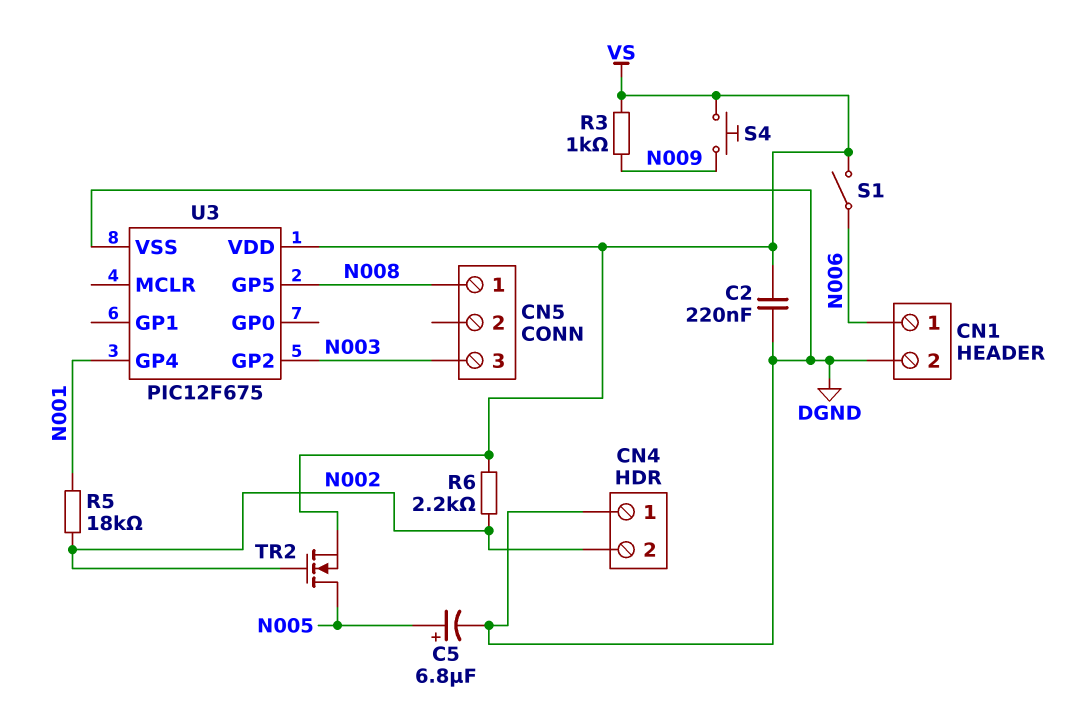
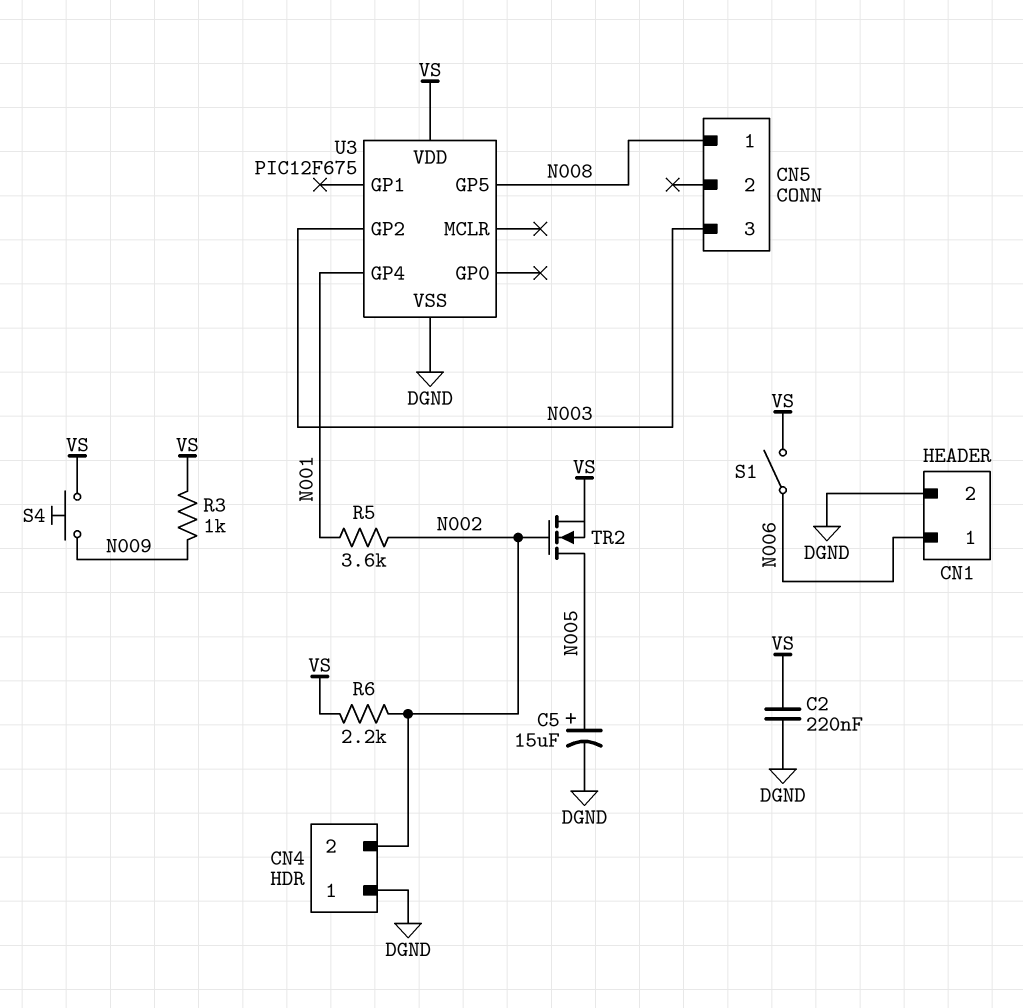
C5: 6.8uF (plus N005, minus DGND) -> 15uF (plus N005, minus DGND)
R5: 18k (N001, N002) -> 3.6k (N001, N002)

